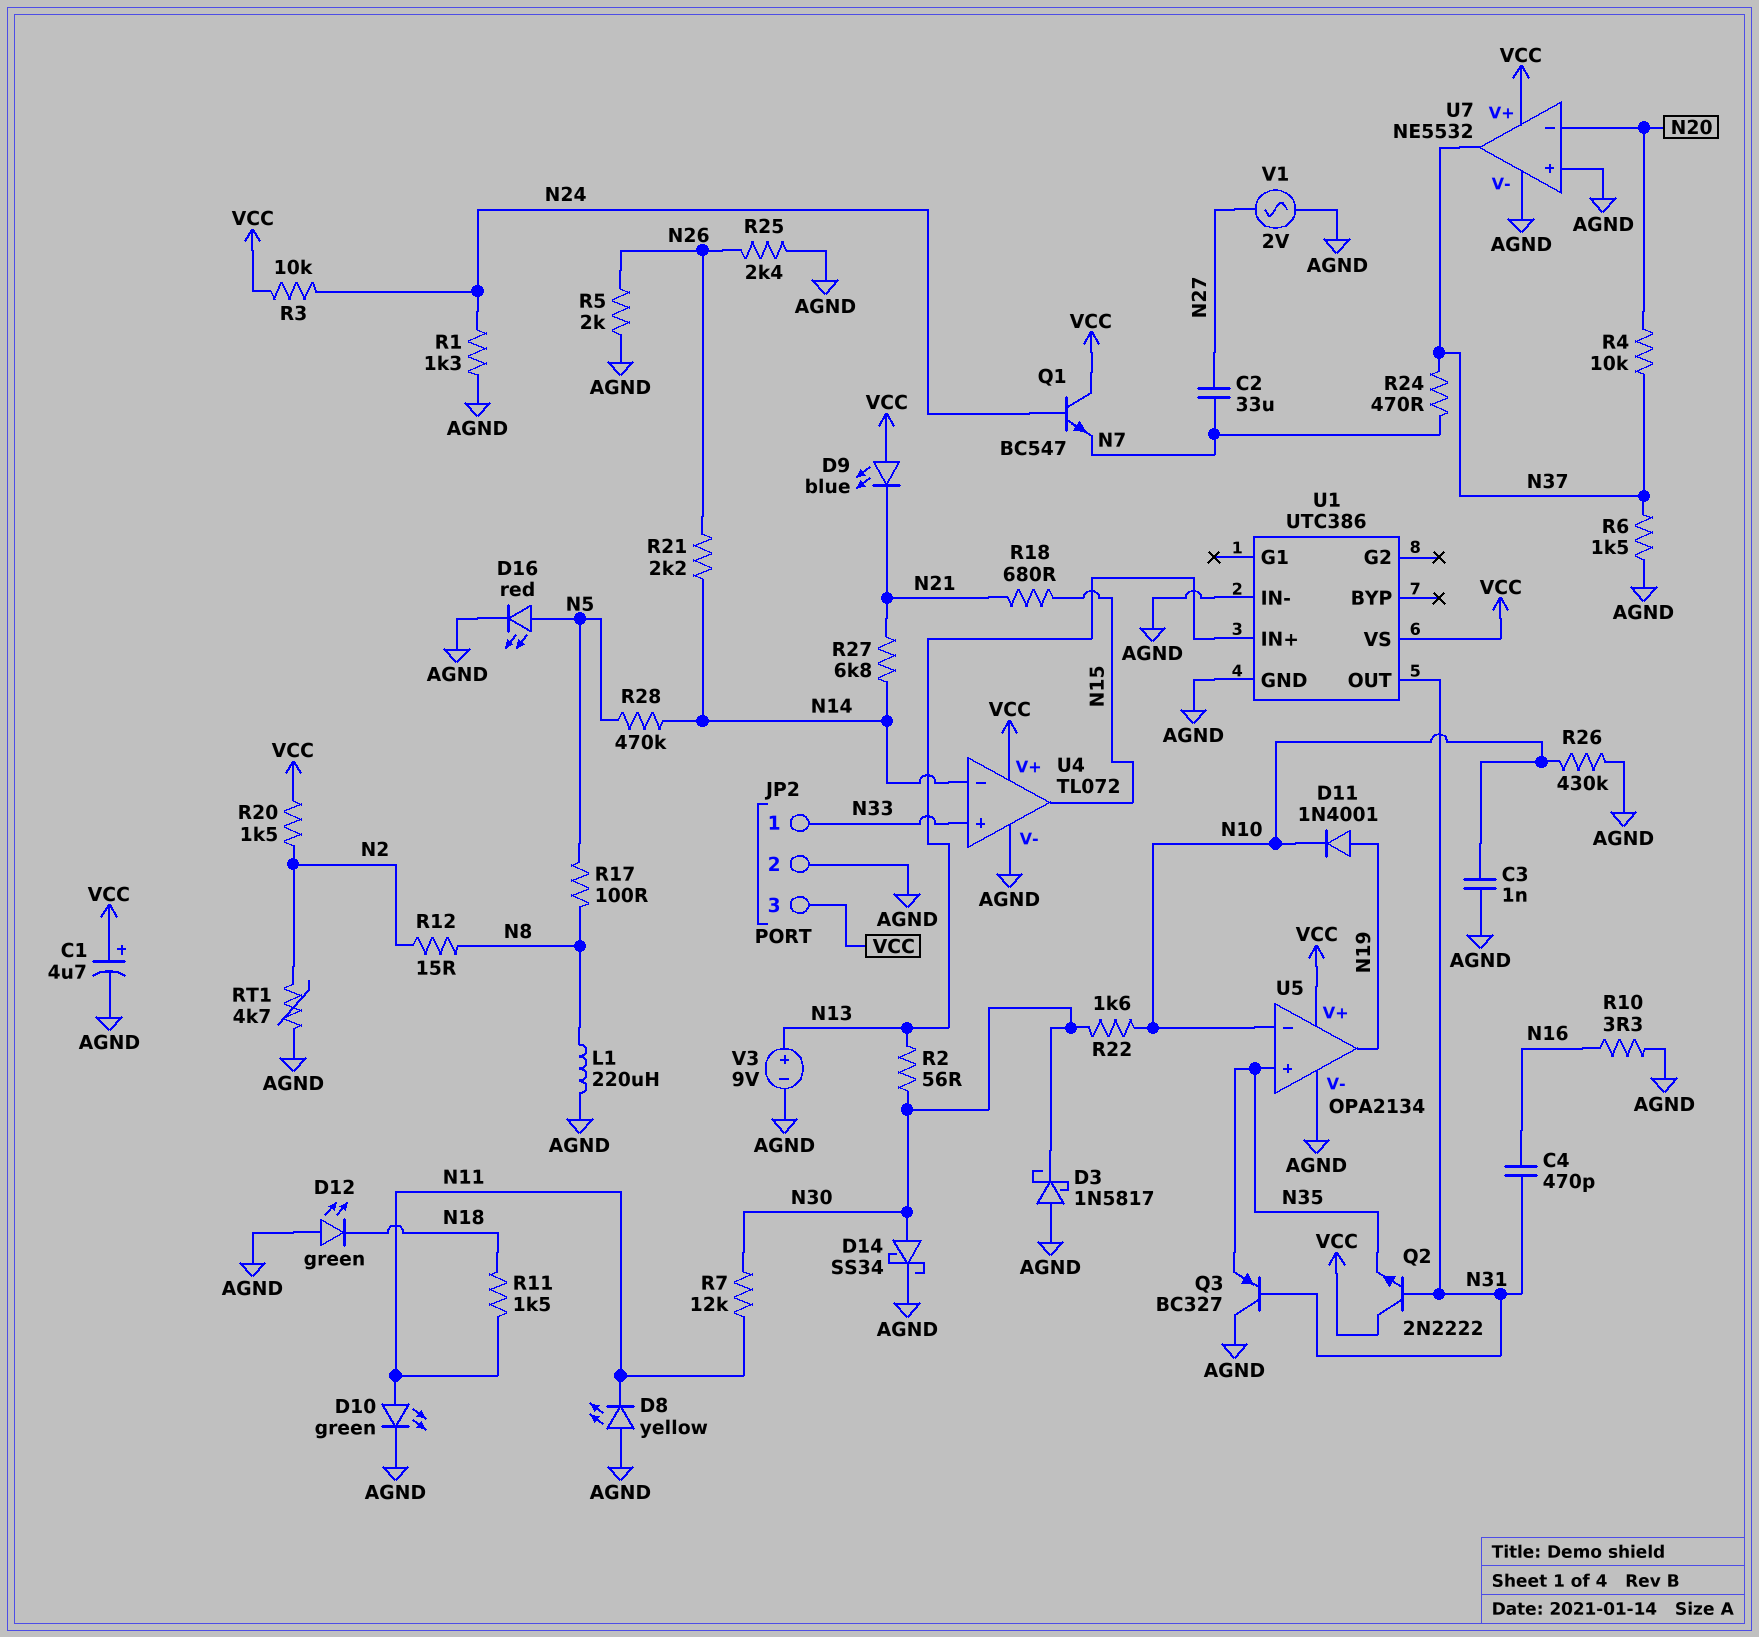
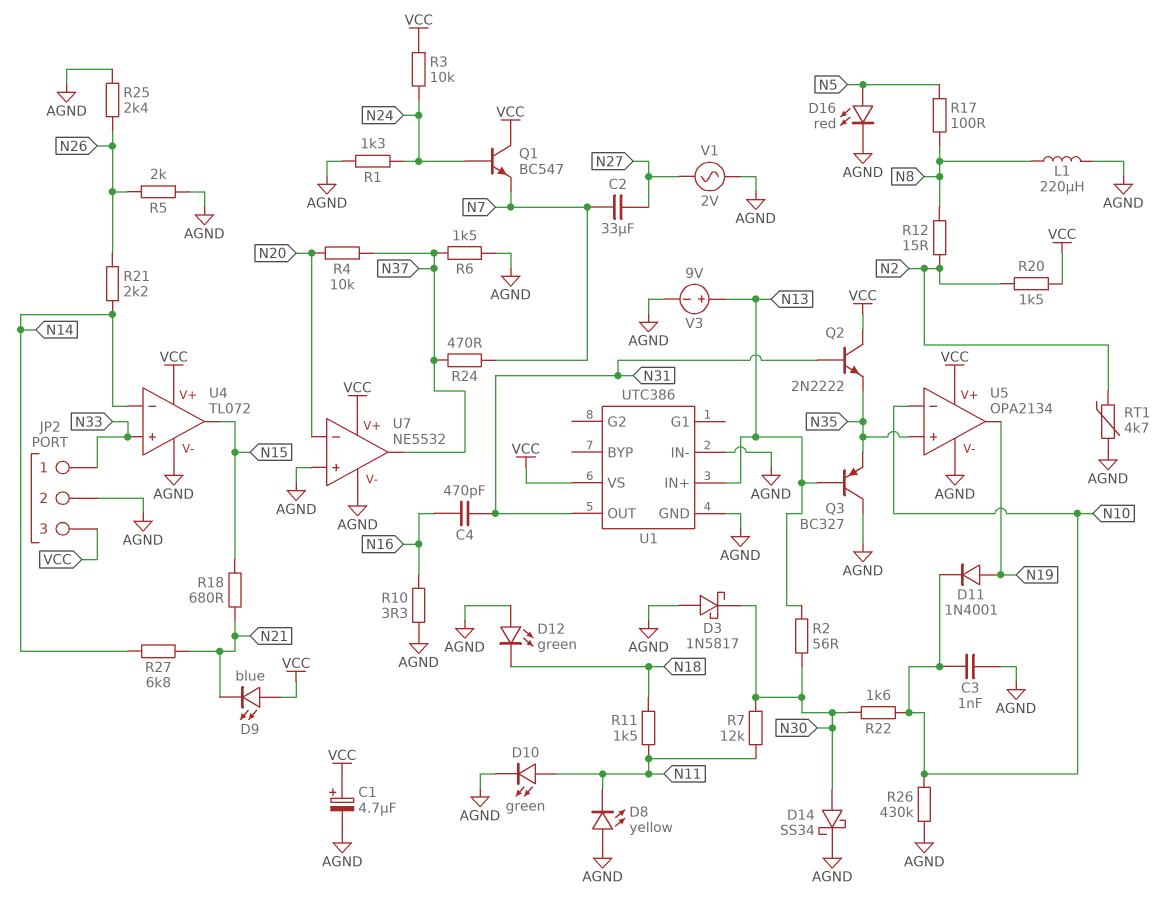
Q3: PNP BC327 (B N31, C AGND, E N35) -> PNP BC327 (B N13, C AGND, E N35)
R28: 470k (N5, N14) -> none

